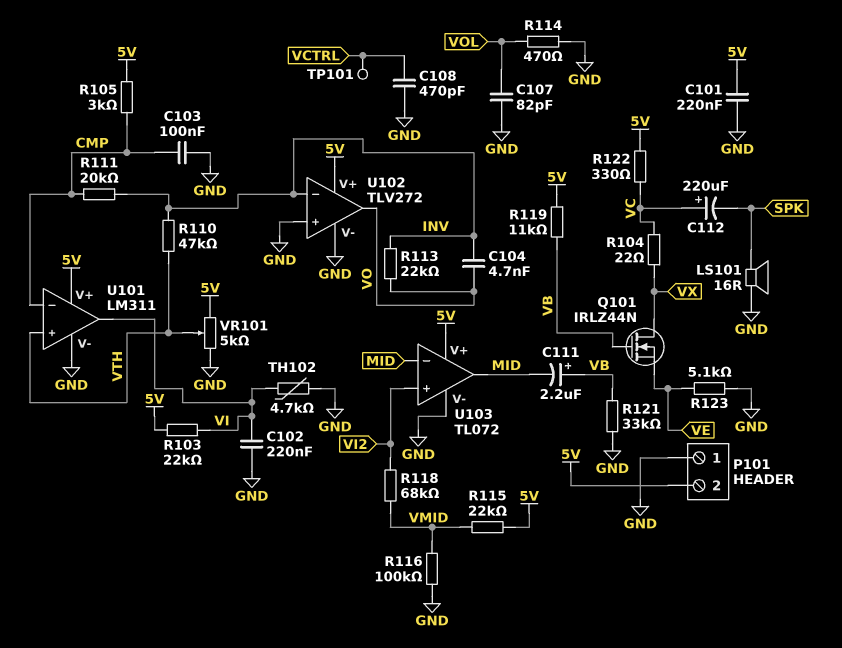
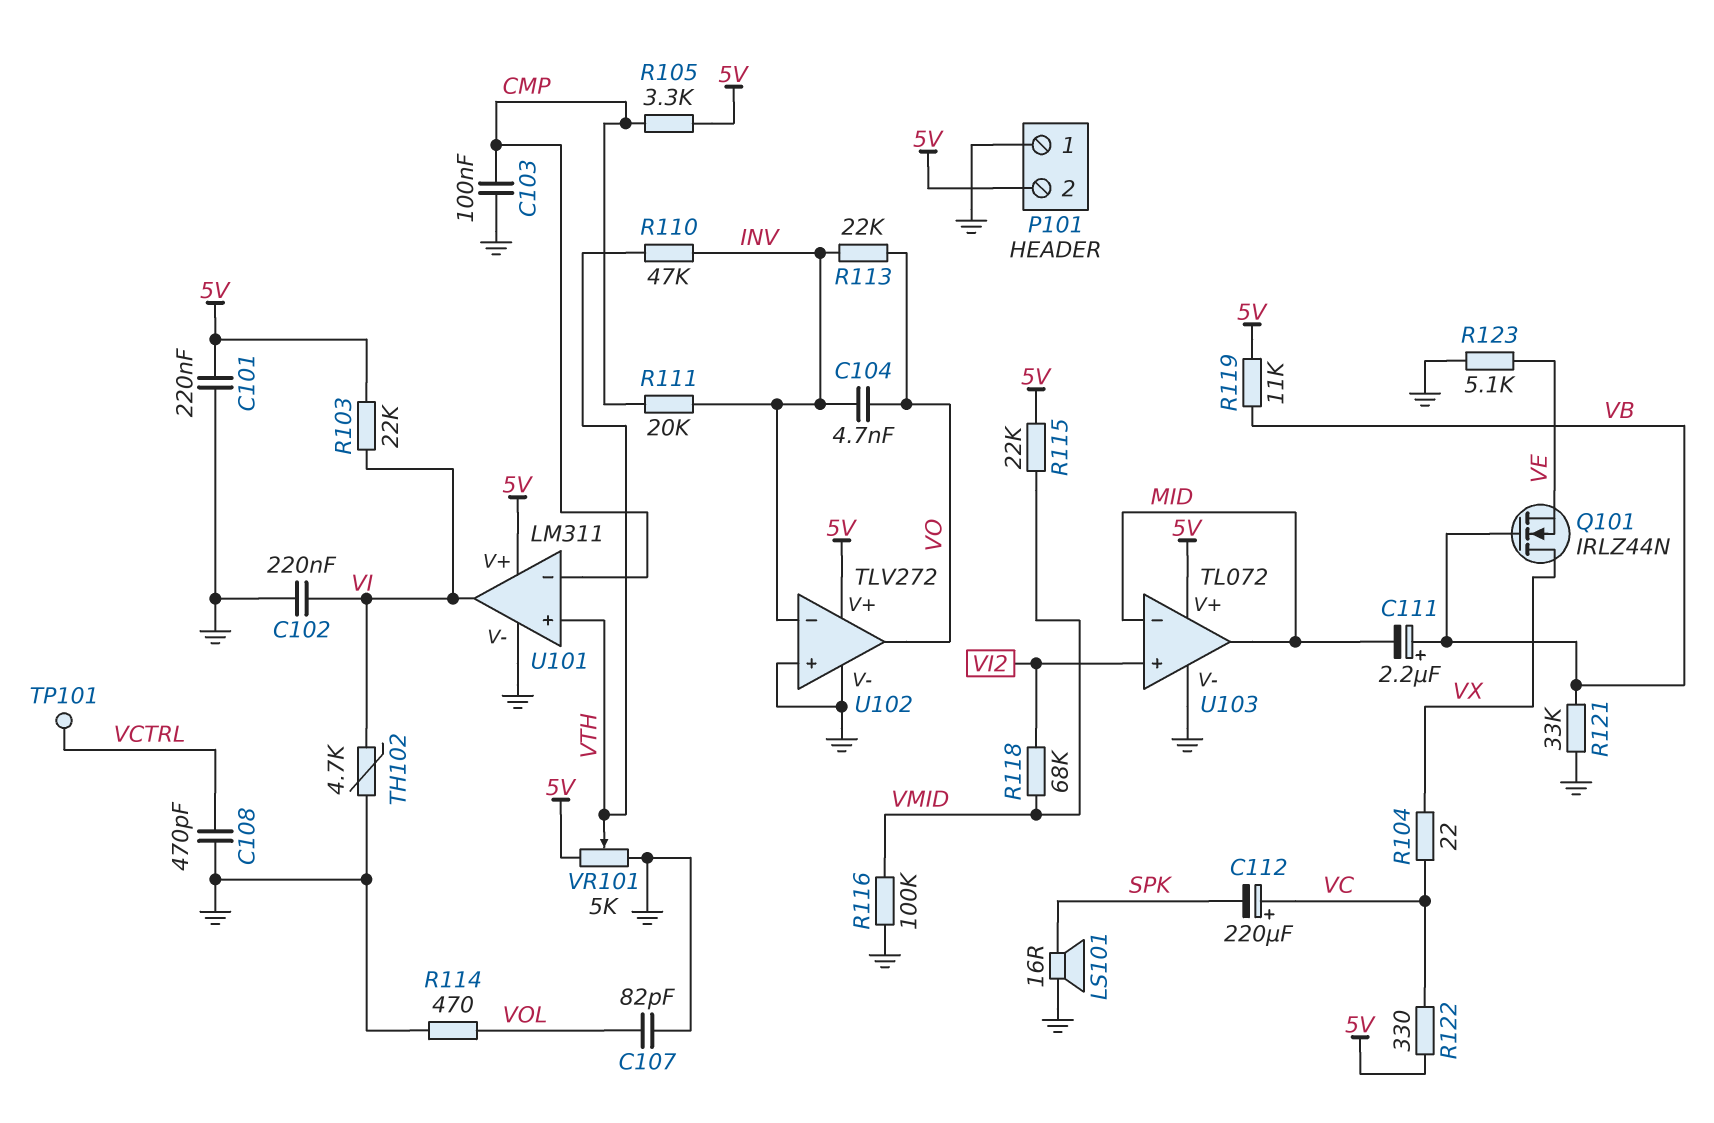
R105: 3k (5V, CMP) -> 3.3k (5V, CMP)

